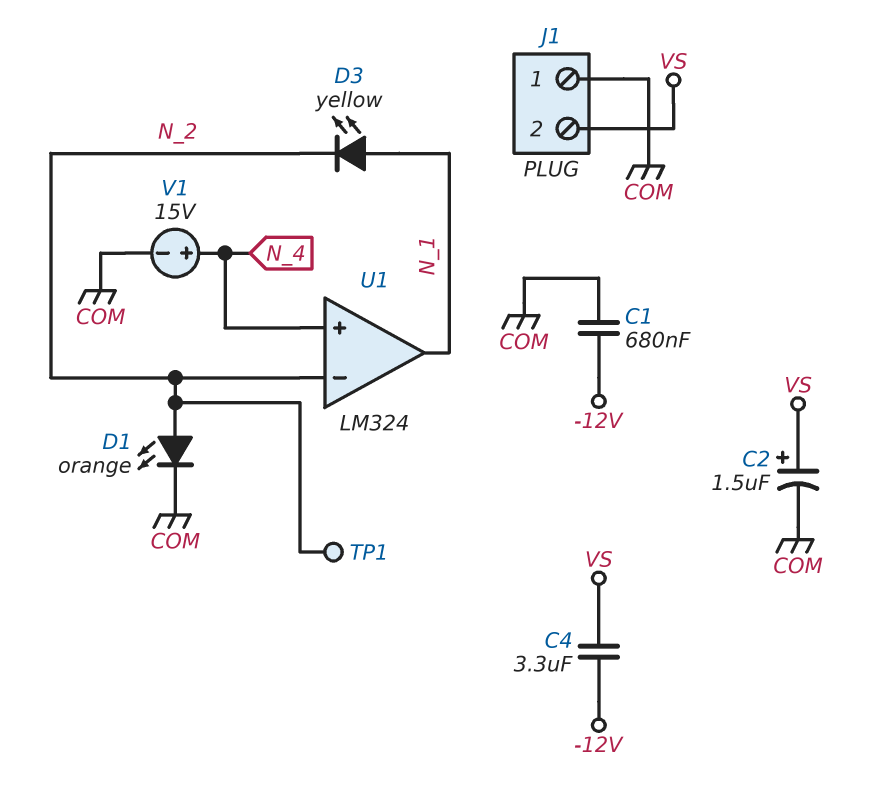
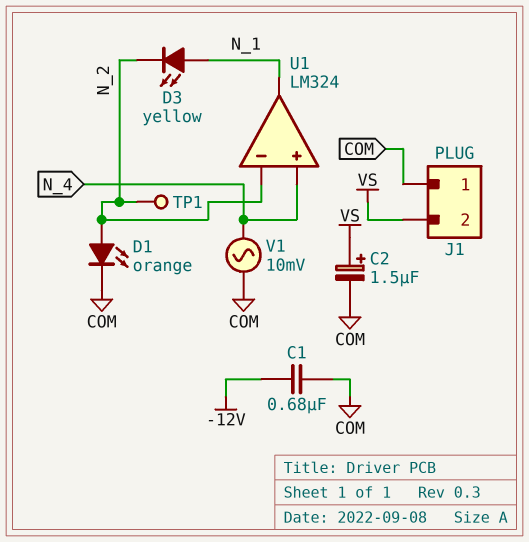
C4: 3.3uF (-12V, VS) -> none
V1: 15V (plus N_4, minus COM) -> AC 10mV (COM, N_4)

